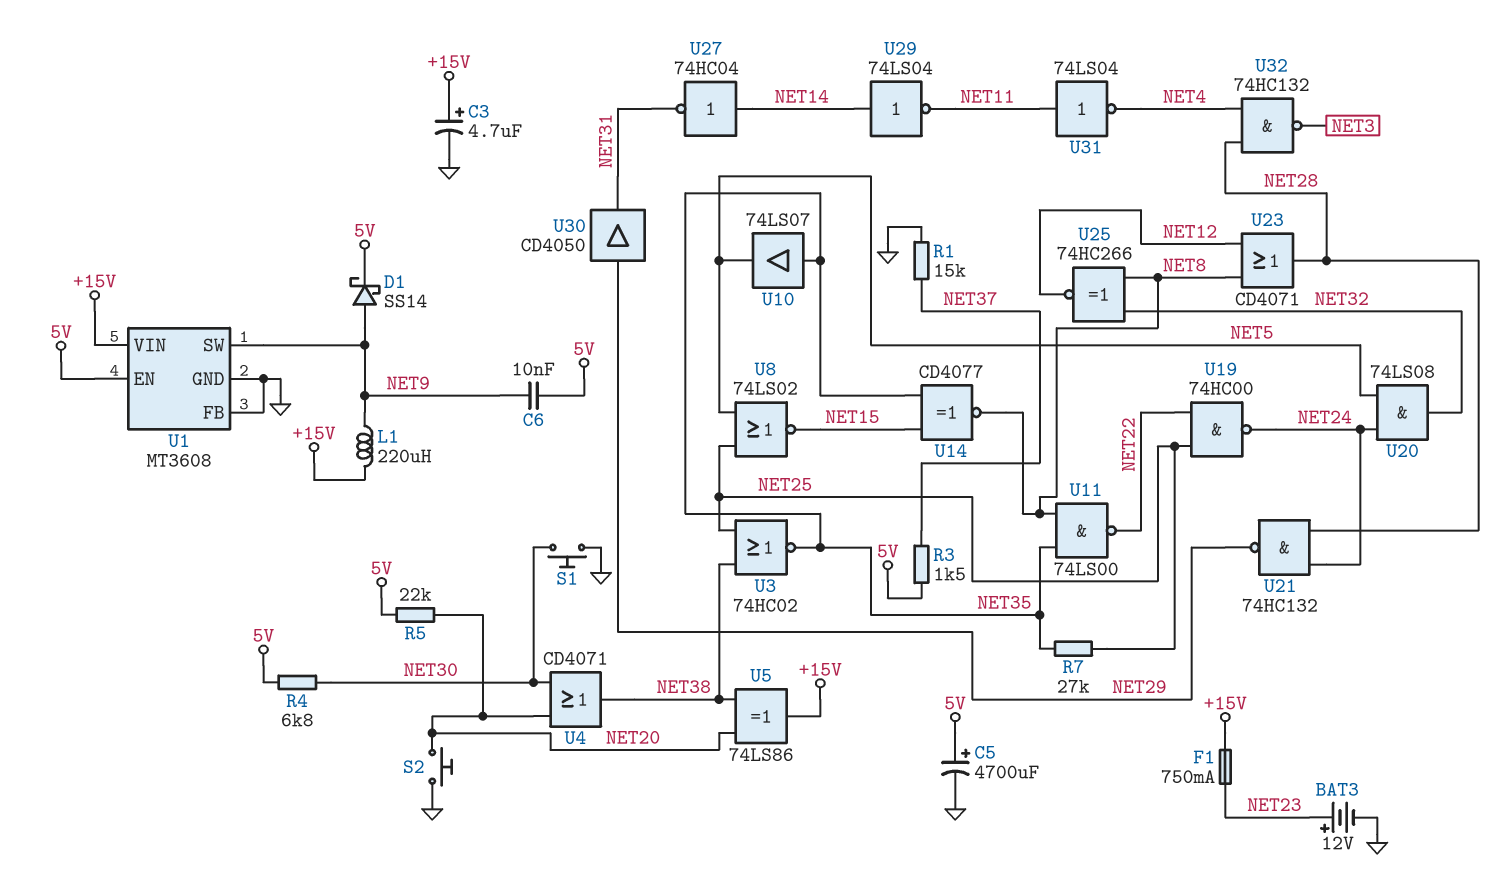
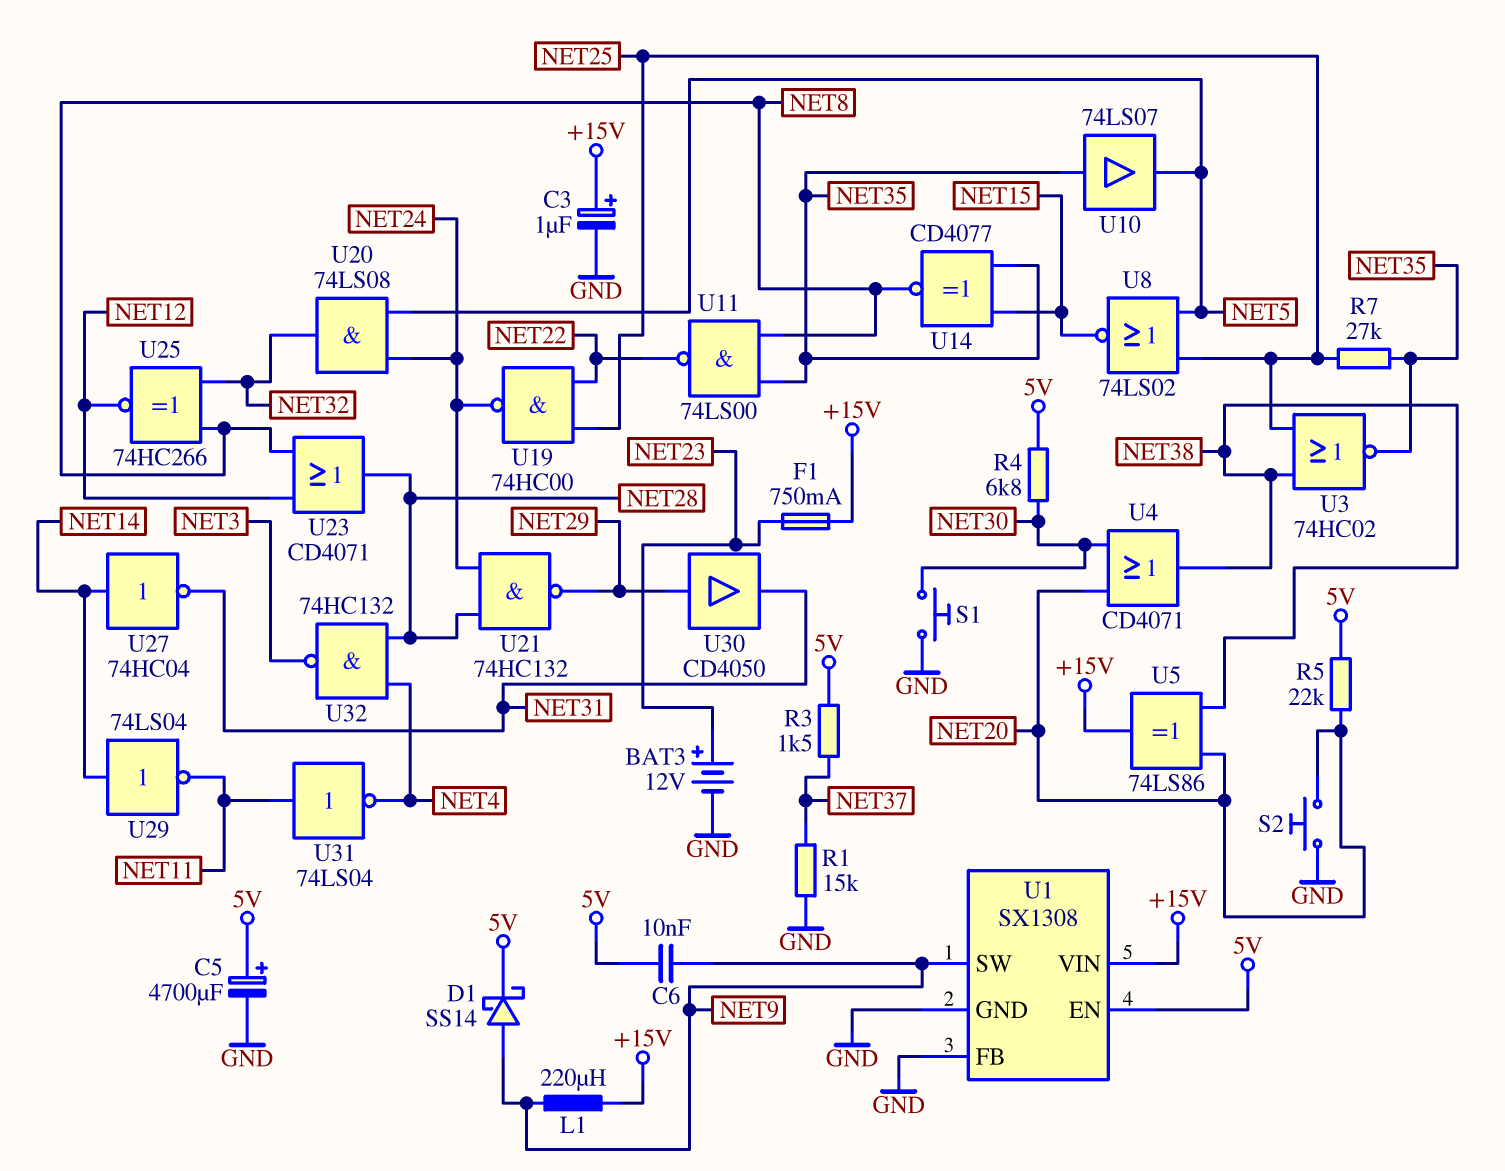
C3: 4.7uF (plus +15V, minus GND) -> 1uF (plus +15V, minus GND)
U1: MT3608 -> SX1308

